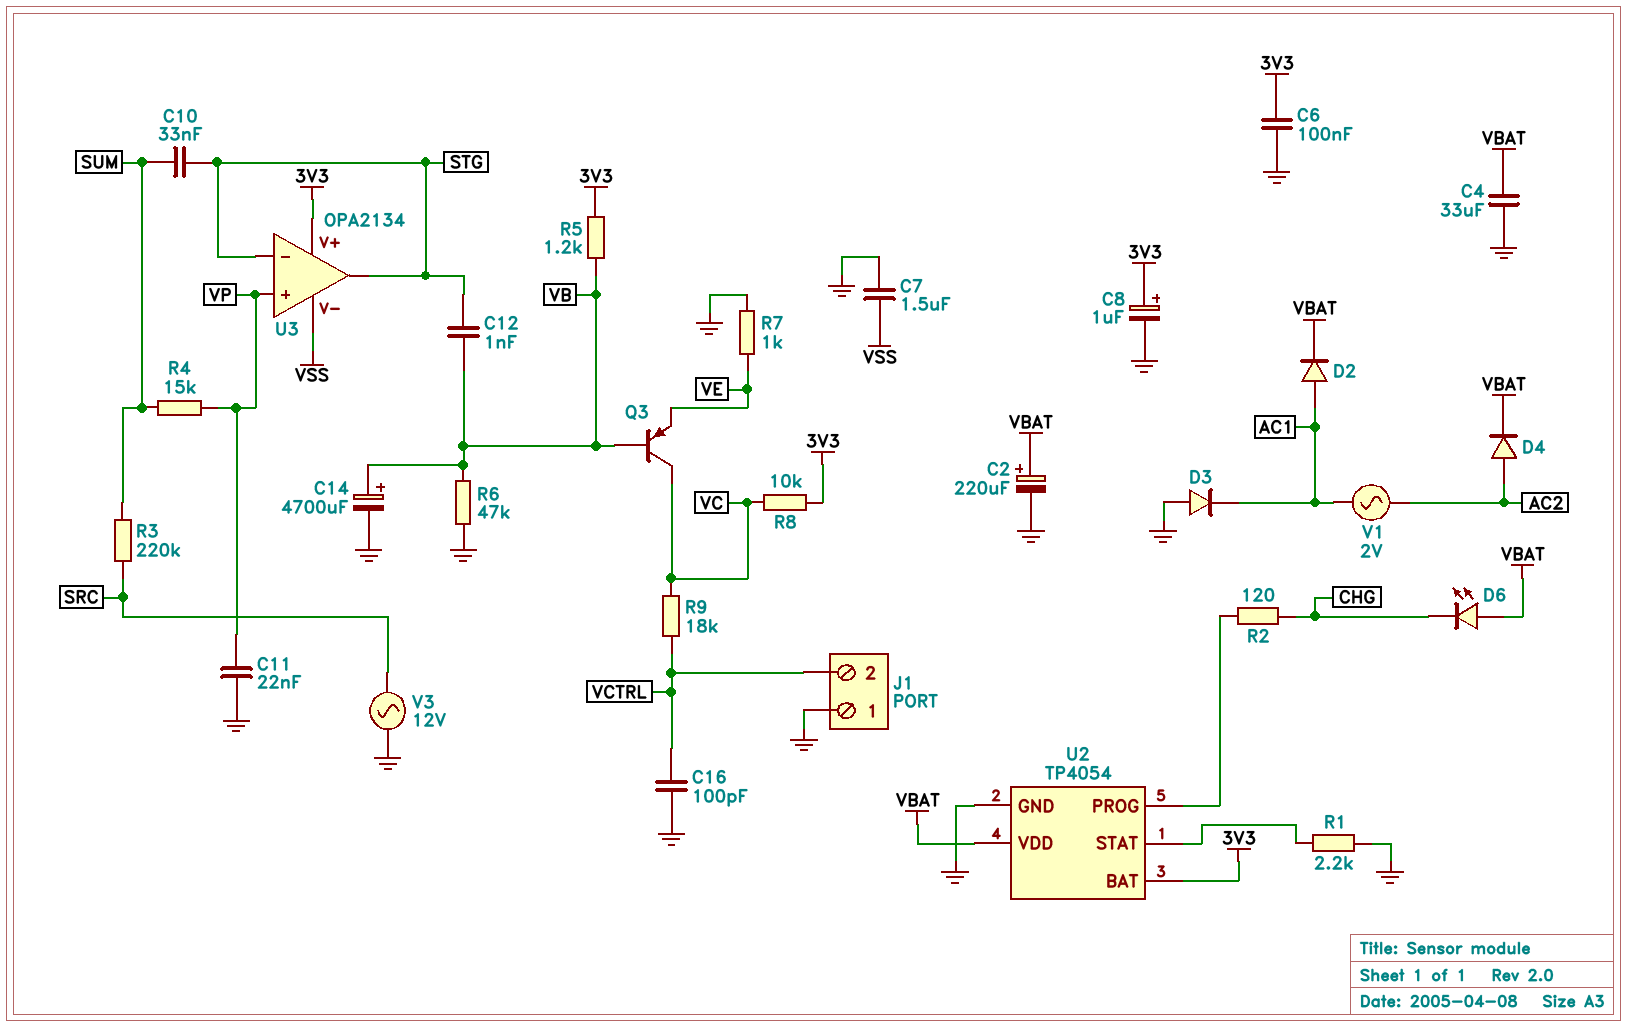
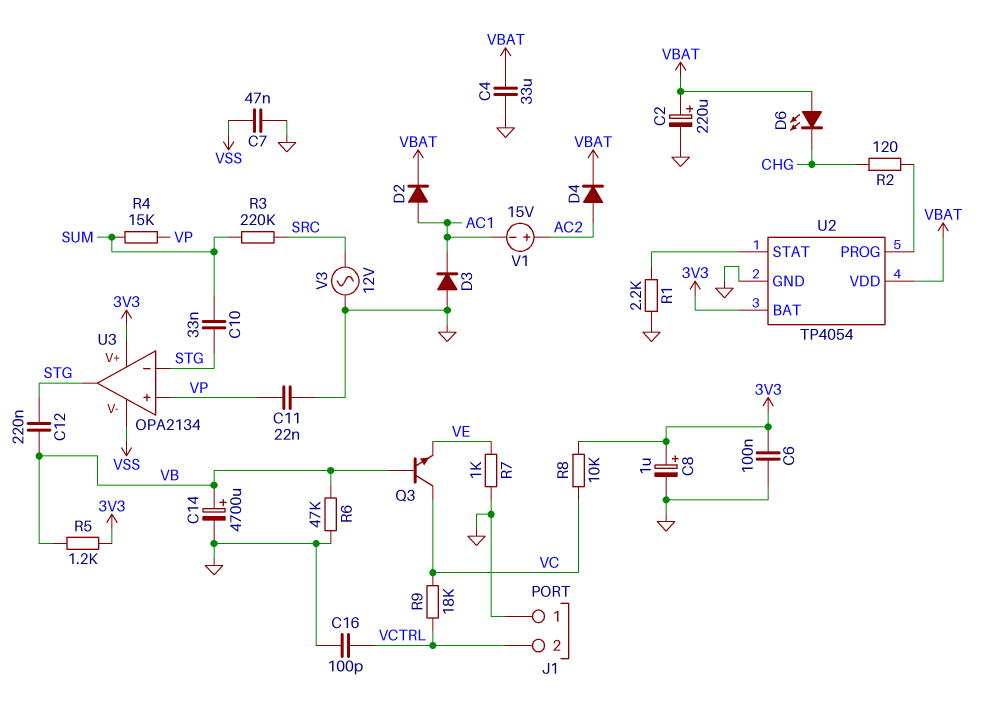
C7: 1.5uF (GND, VSS) -> 47nF (GND, VSS)
C12: 1nF (STG, VB) -> 220nF (STG, VB)
Q3: PNP (B VB, C VC, E VE) -> NPN (B VB, C VC, E VE)
V1: AC 2V (AC1, AC2) -> 15V (plus AC2, minus AC1)

